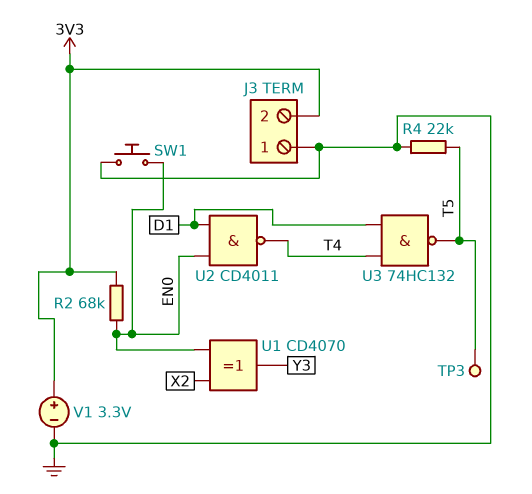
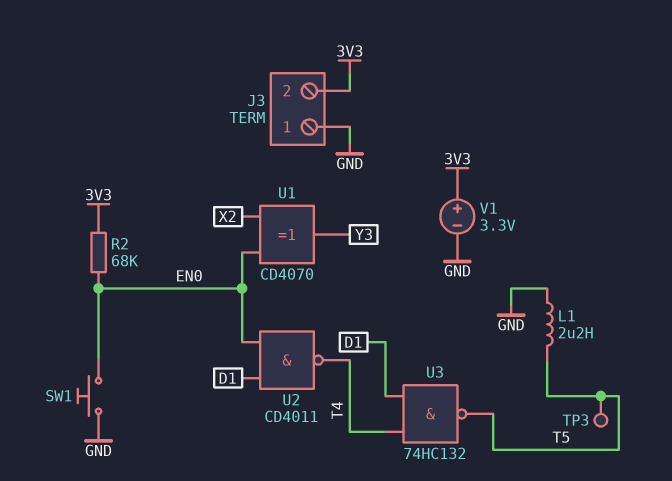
L1: none -> 2.2uH (GND, T5)
R4: 22k (GND, T5) -> none

